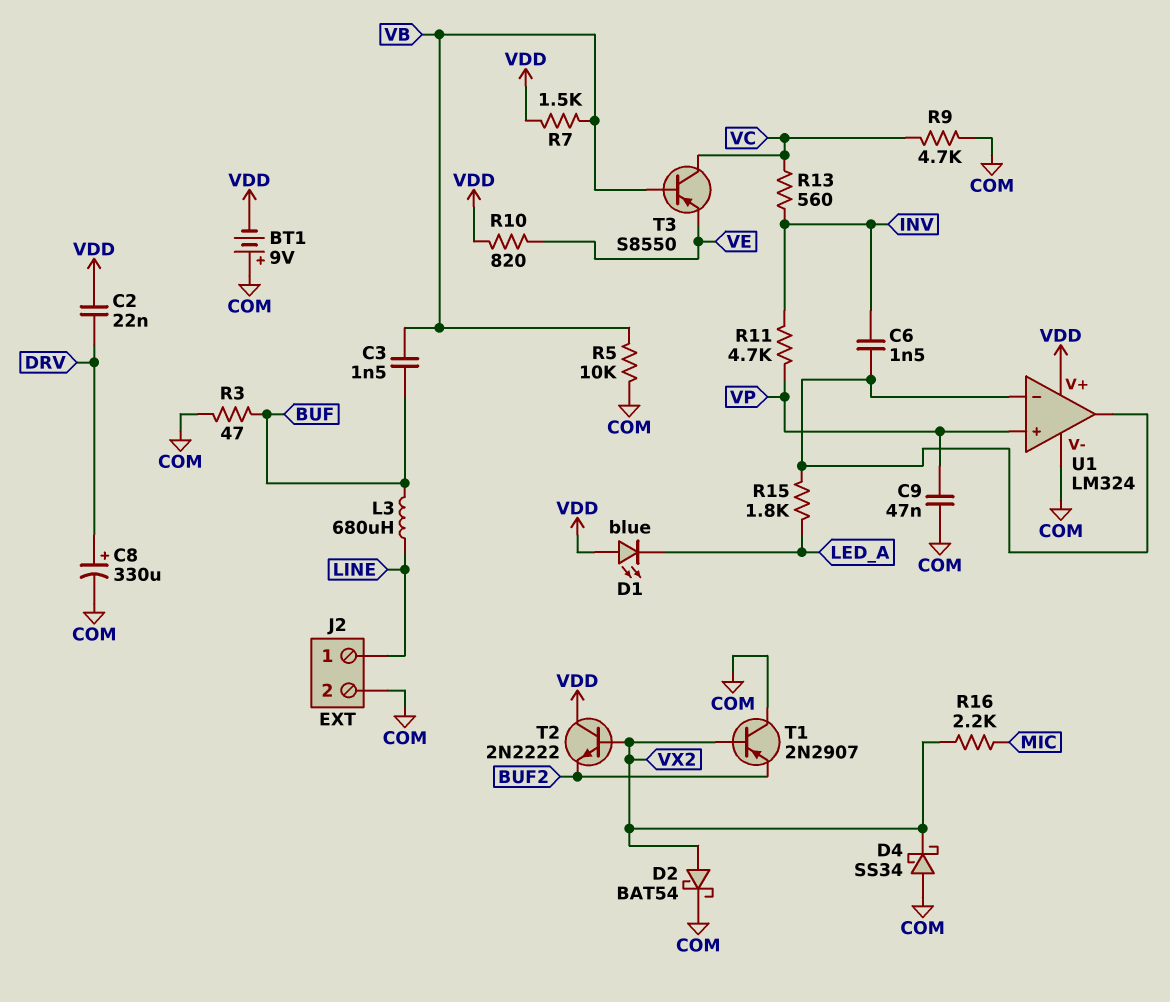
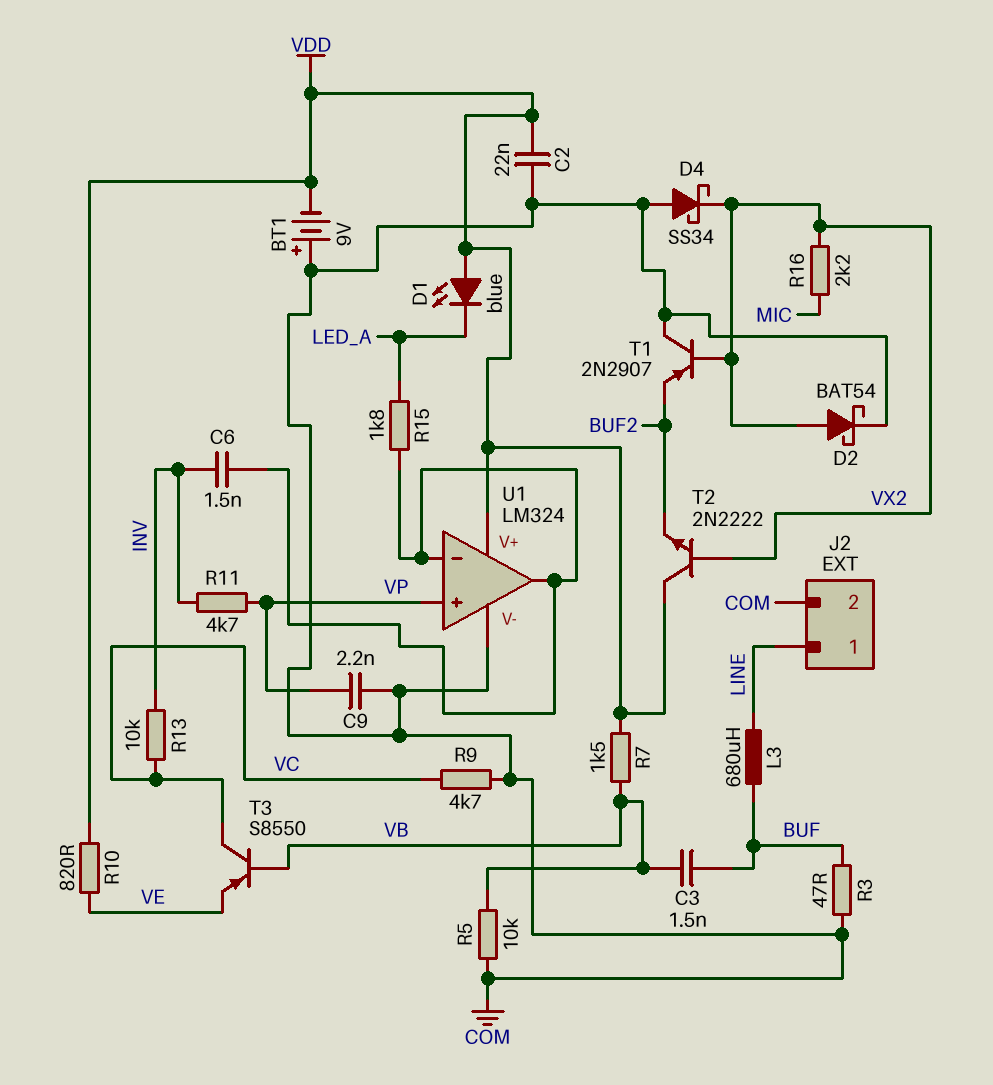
C2: 22nF (DRV, VDD) -> 22nF (COM, VDD)
C8: 330uF (plus DRV, minus COM) -> none
C9: 47nF (COM, VP) -> 2.2nF (COM, VP)
R13: 560 (INV, VC) -> 10k (INV, VC)

